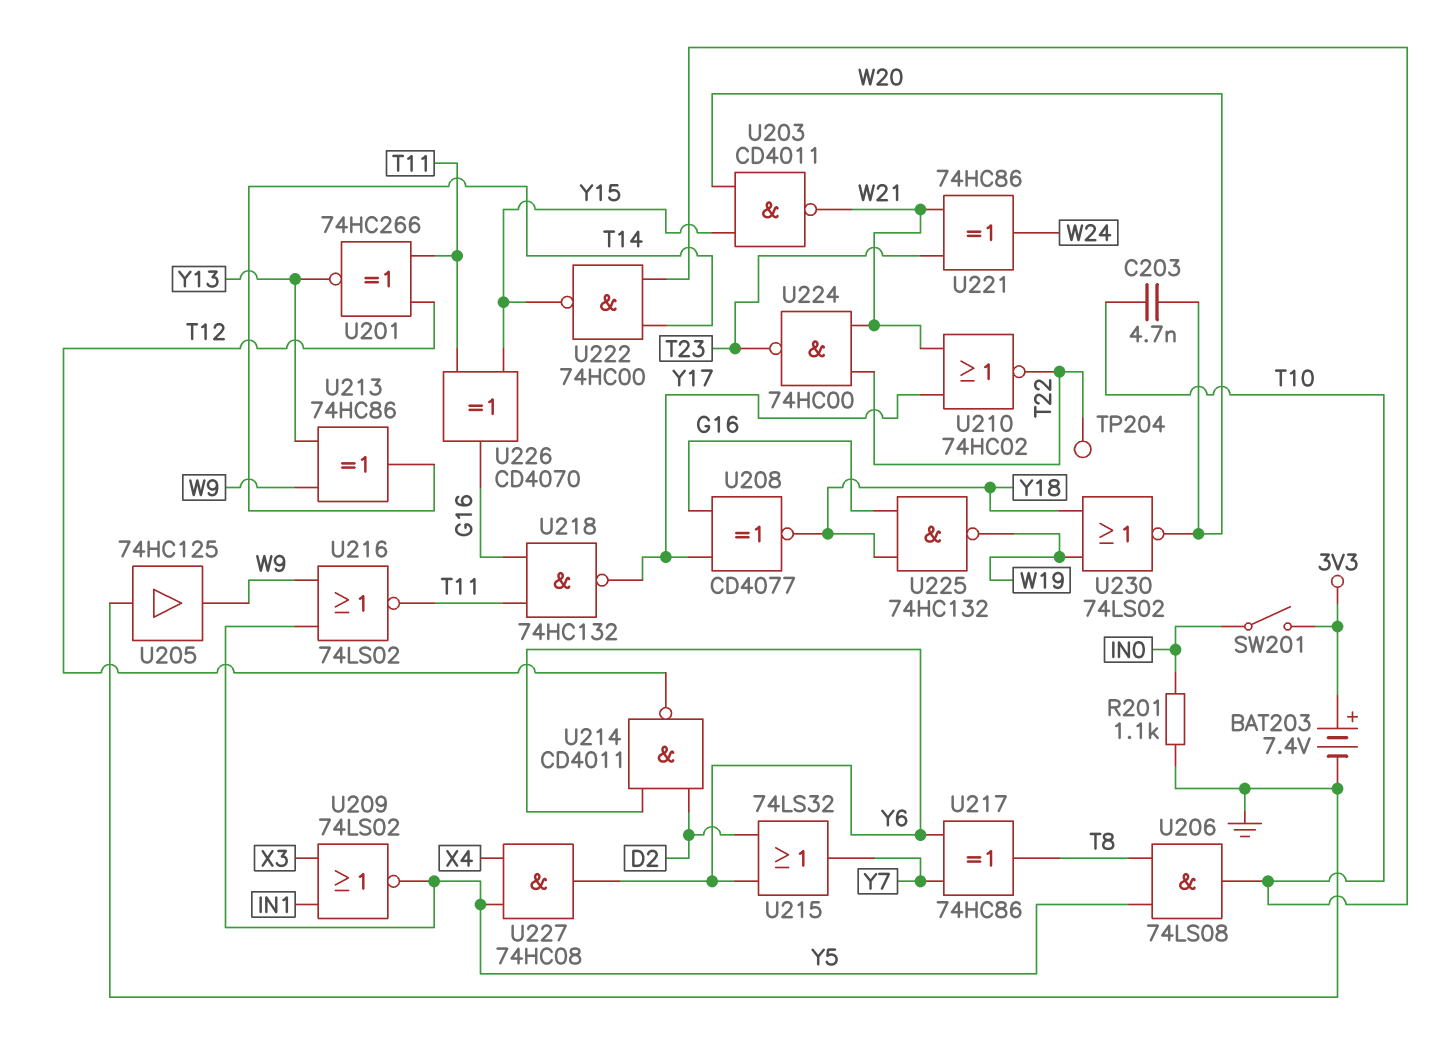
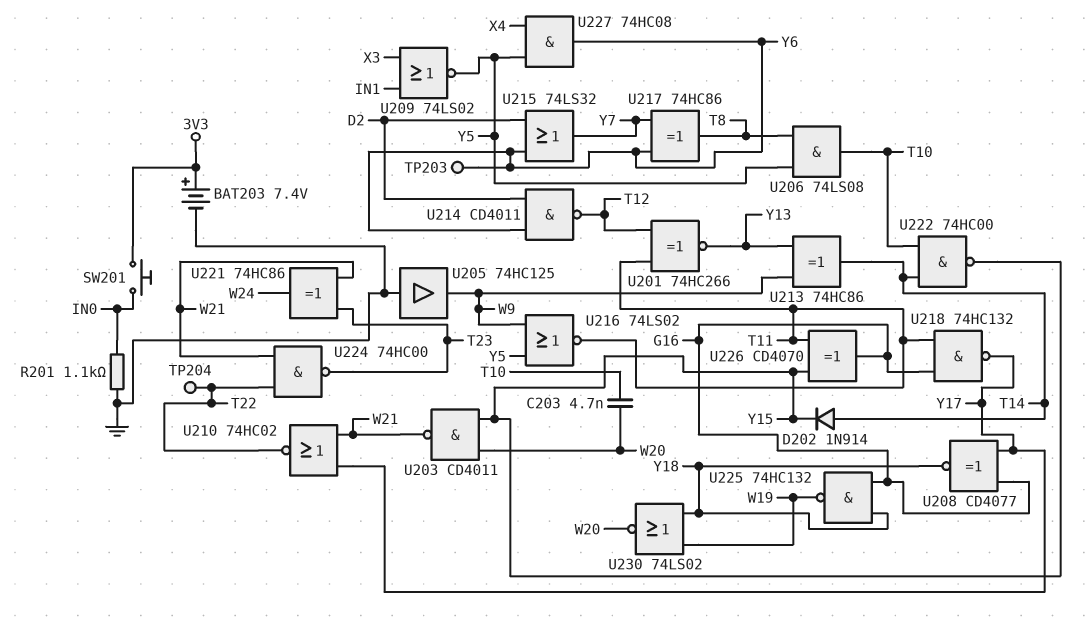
D202: none -> diode 1N914 (A T14, K Y15)
SW201: switch (3V3, IN0) -> button (3V3, IN0)
TP203: none -> test point (Y6)

